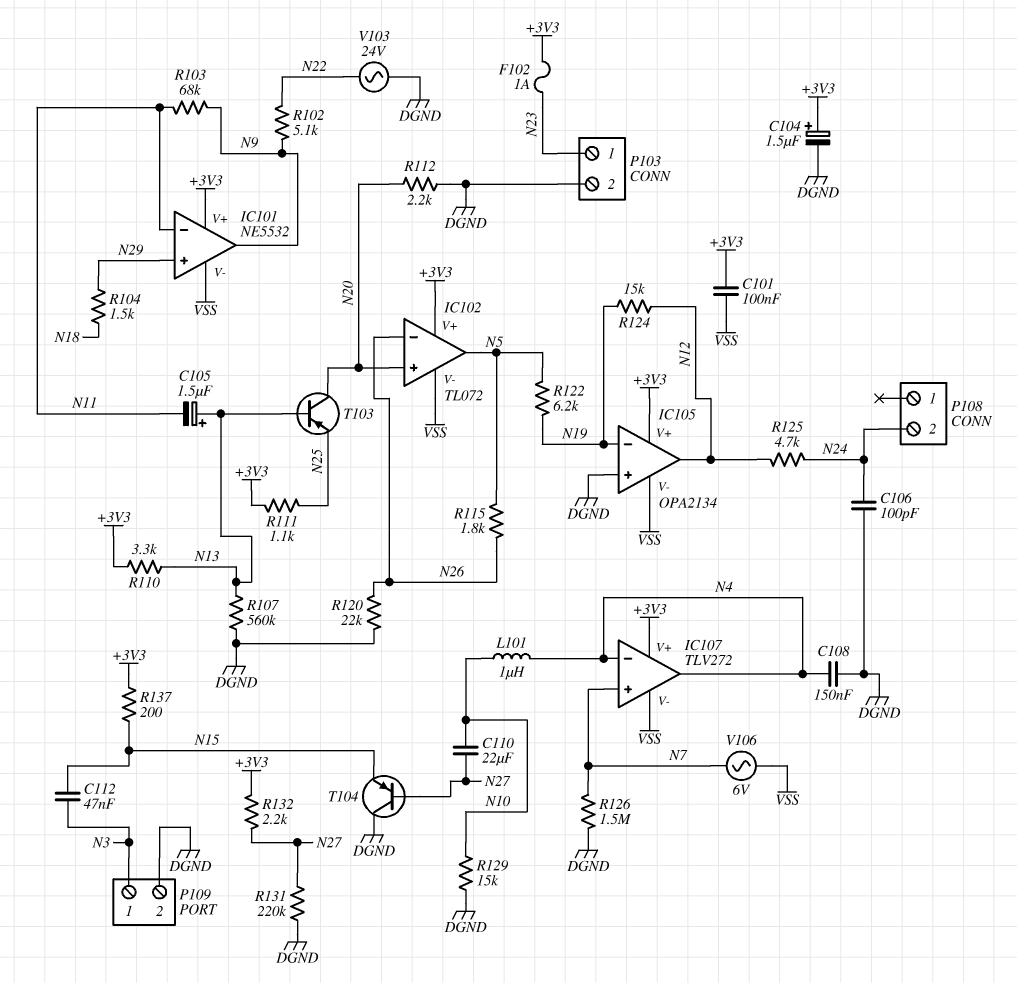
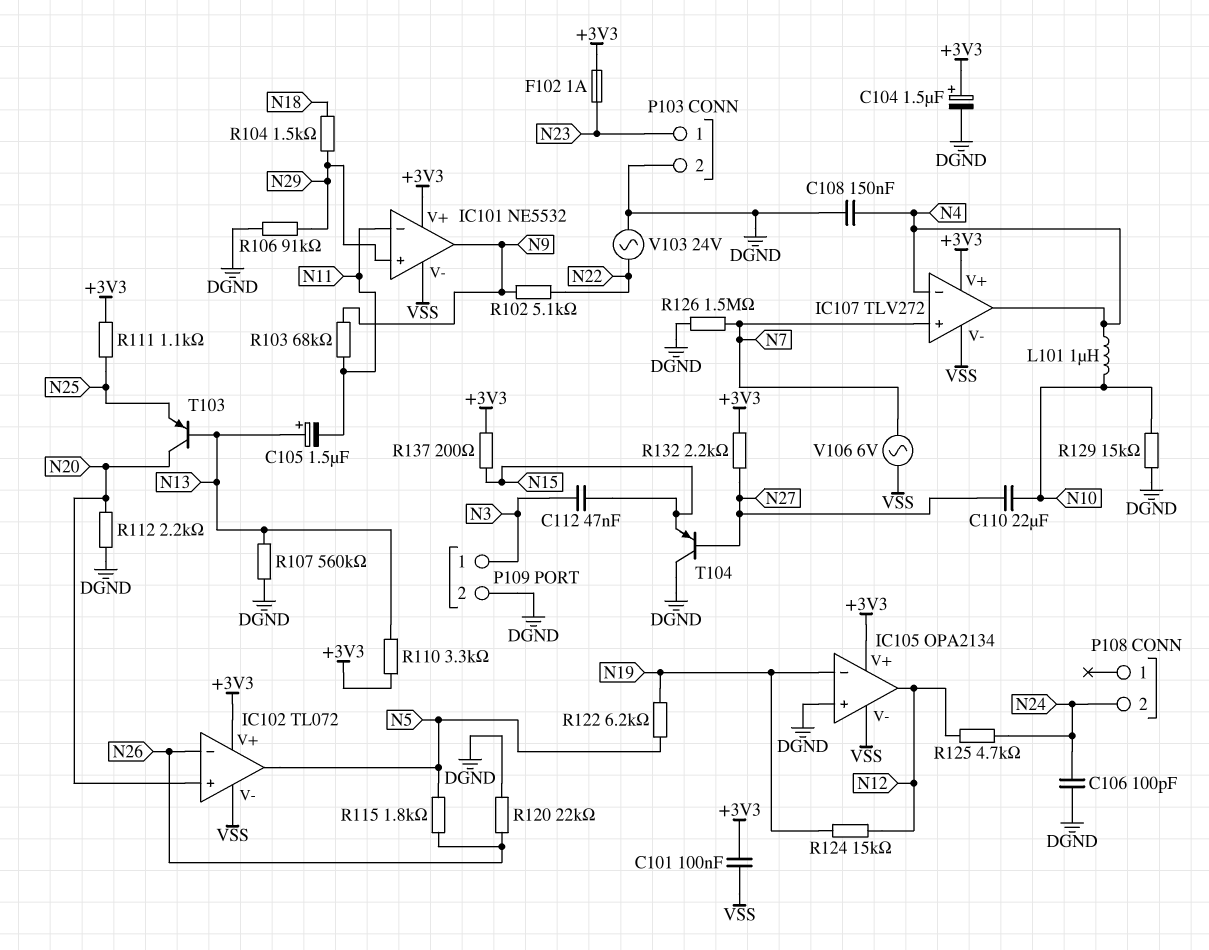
R106: none -> 91k (DGND, N29)
R131: 220k (DGND, N27) -> none

